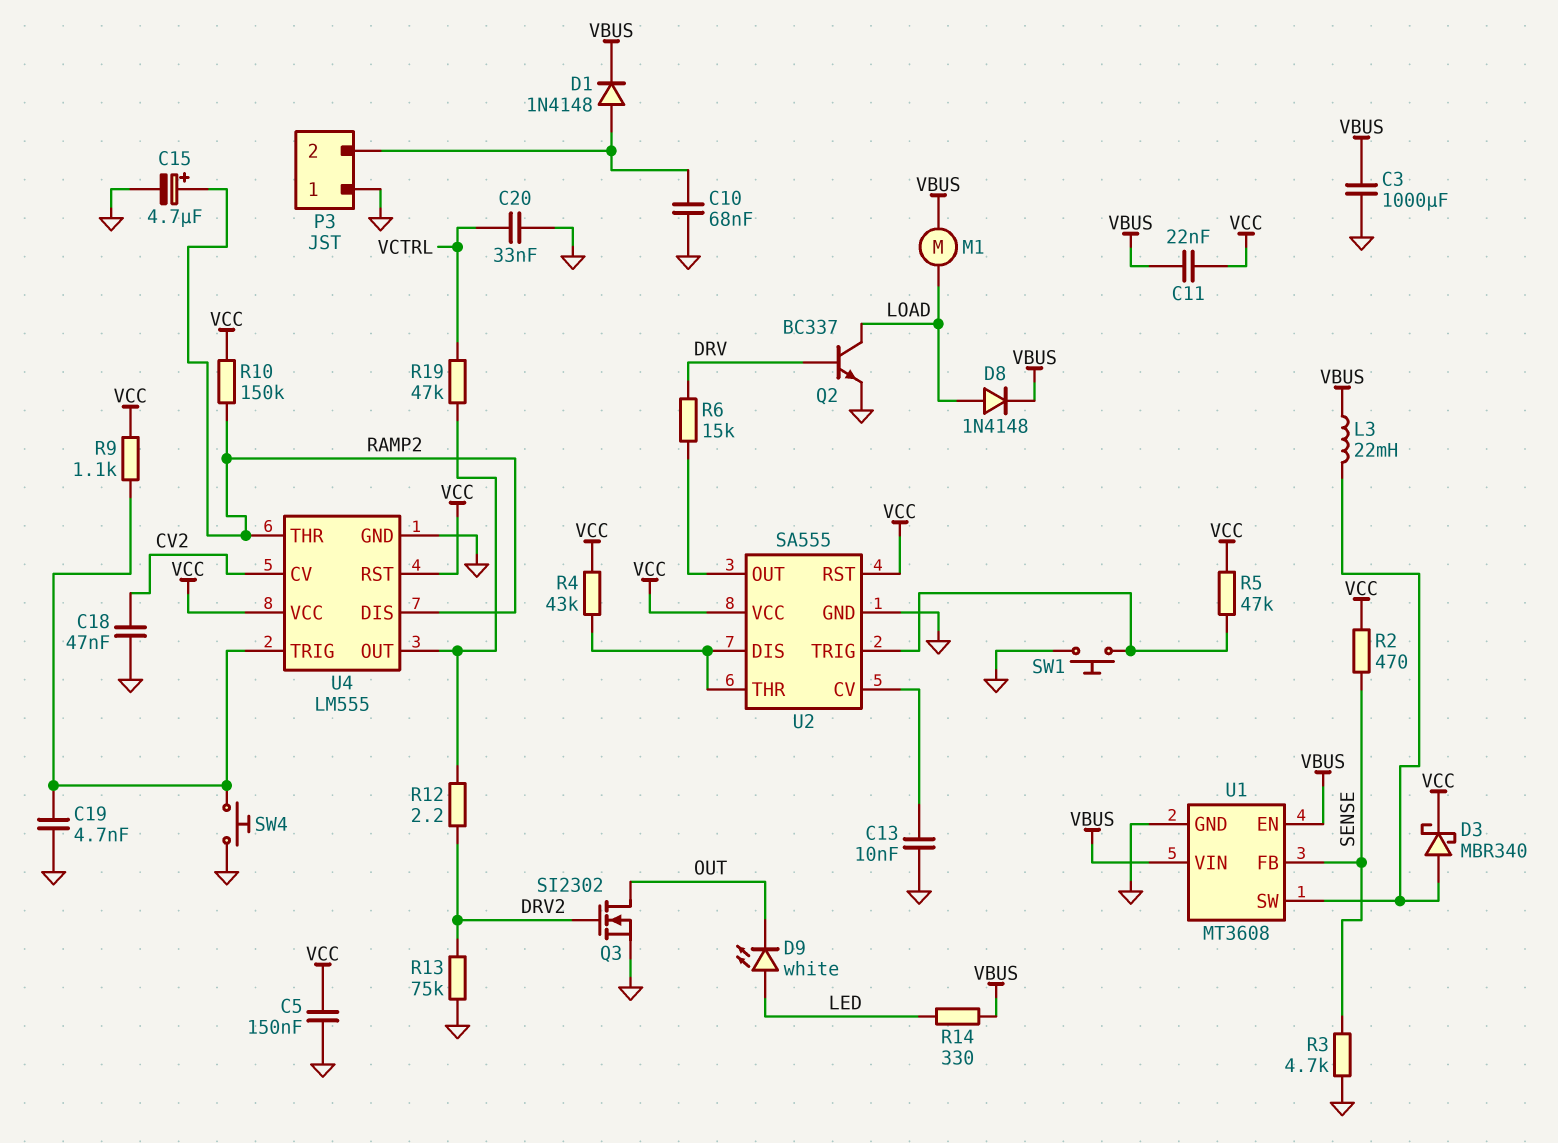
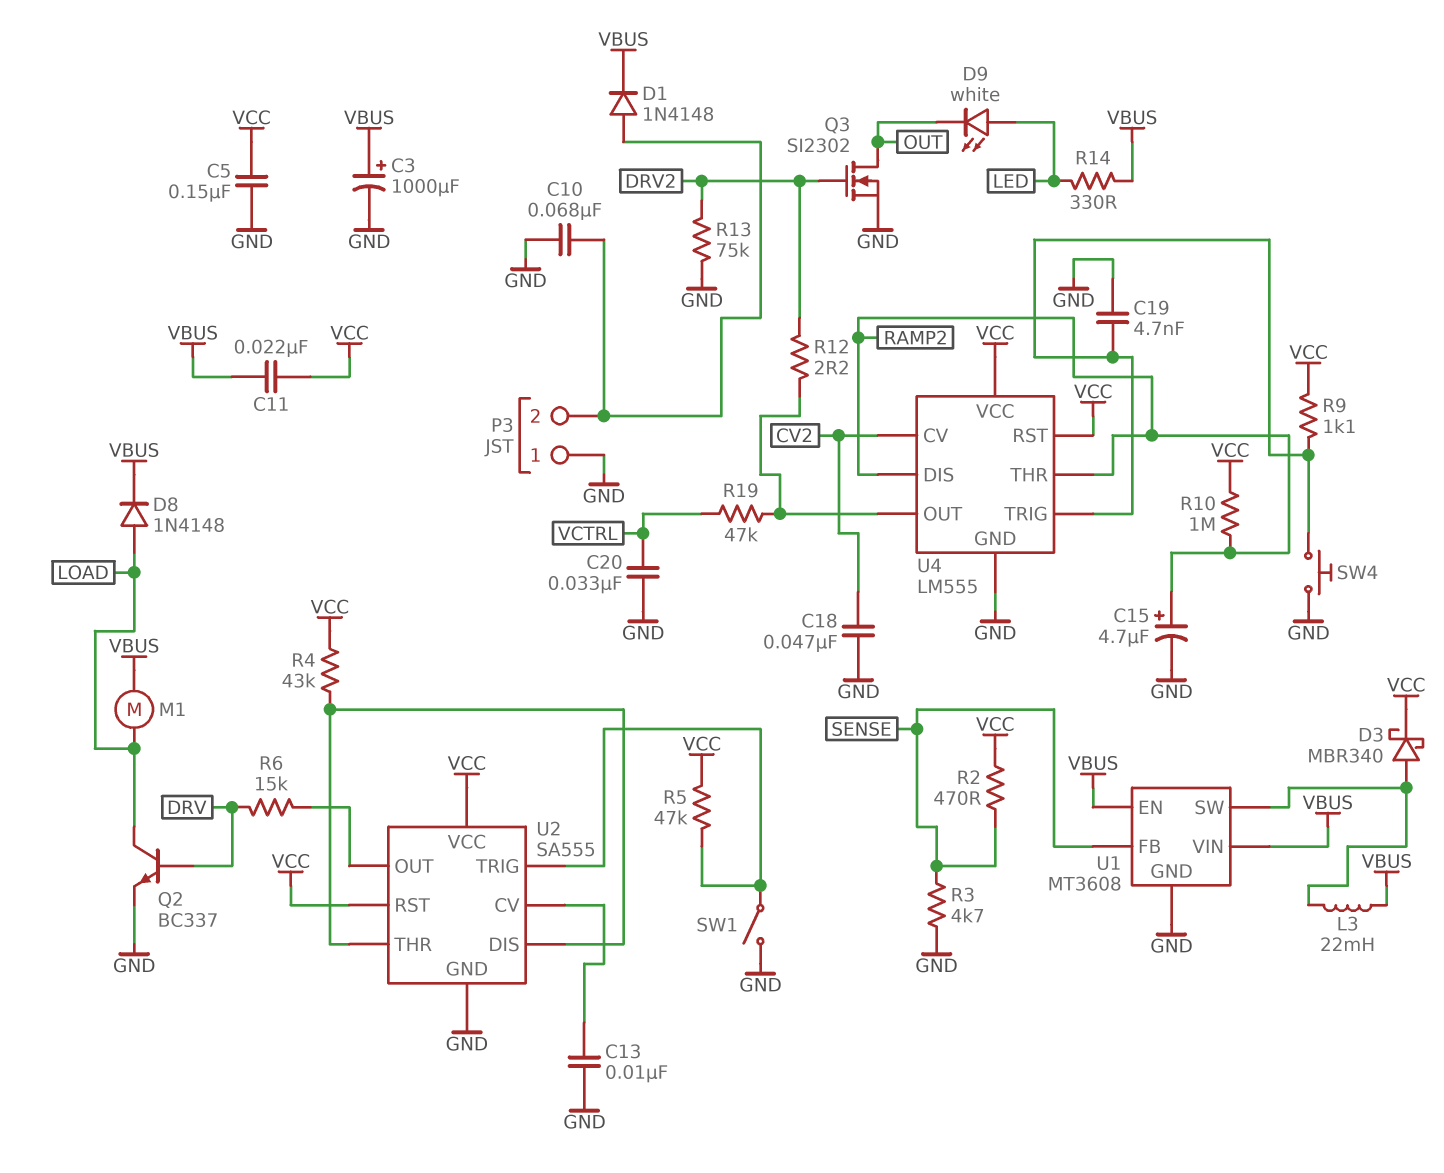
C3: 1000uF (GND, VBUS) -> 1000uF (plus VBUS, minus GND)
R10: 150k (RAMP2, VCC) -> 1M (RAMP2, VCC)
SW1: button (GND, U2/TRIG) -> switch (GND, U2/TRIG)

